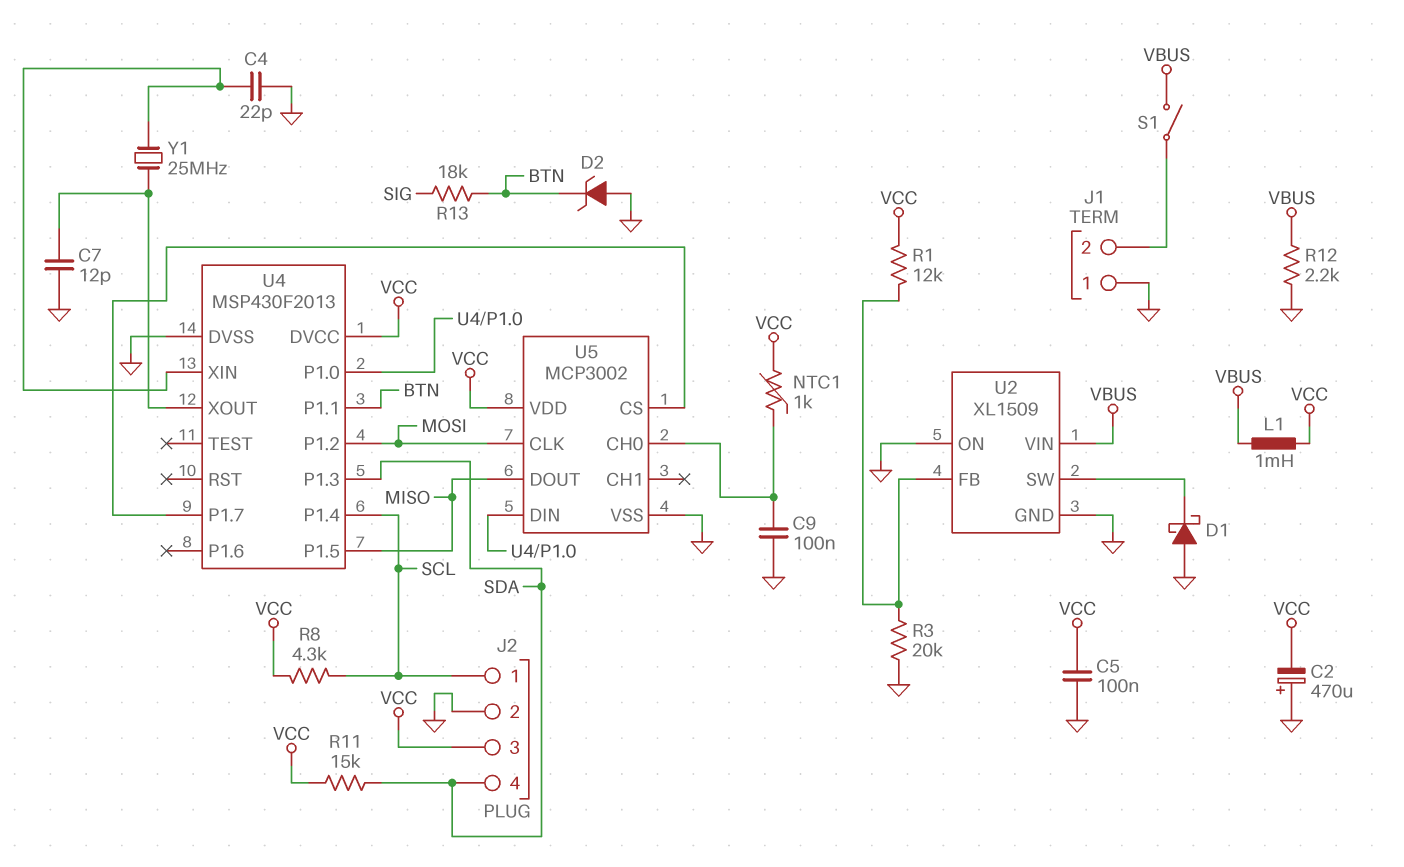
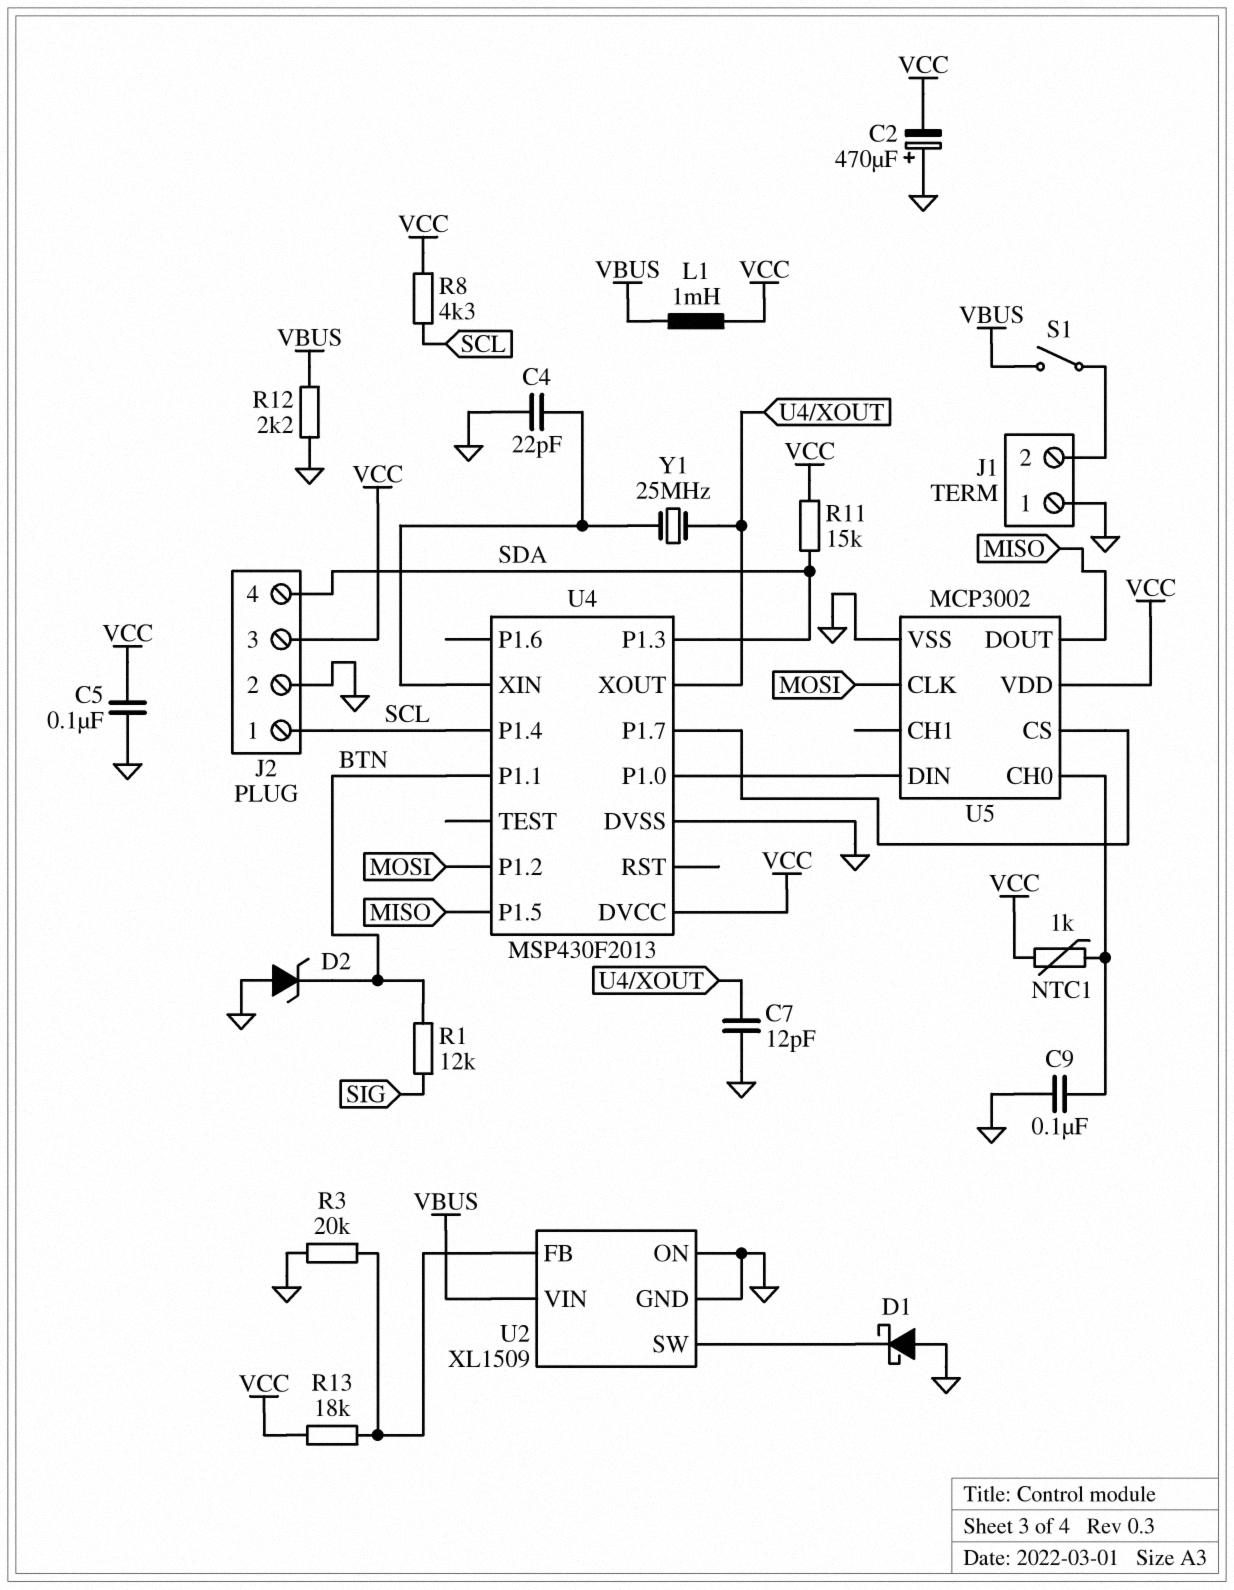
R1: 12k (U2/FB, VCC) -> 12k (BTN, SIG)
R13: 18k (BTN, SIG) -> 18k (U2/FB, VCC)

